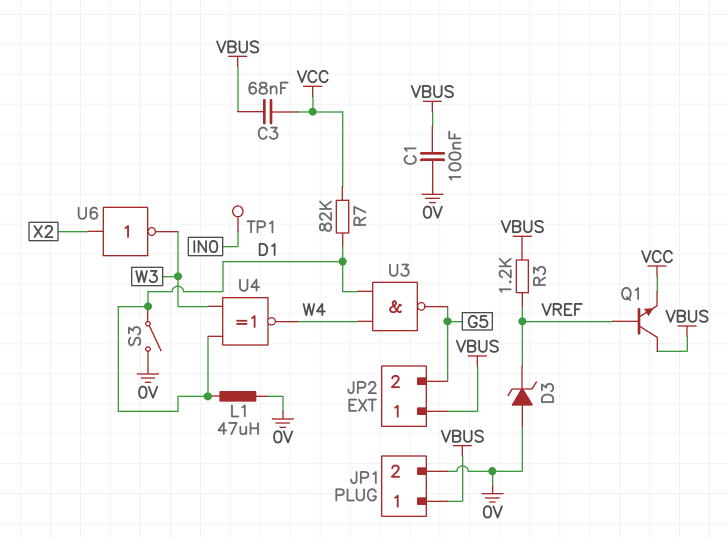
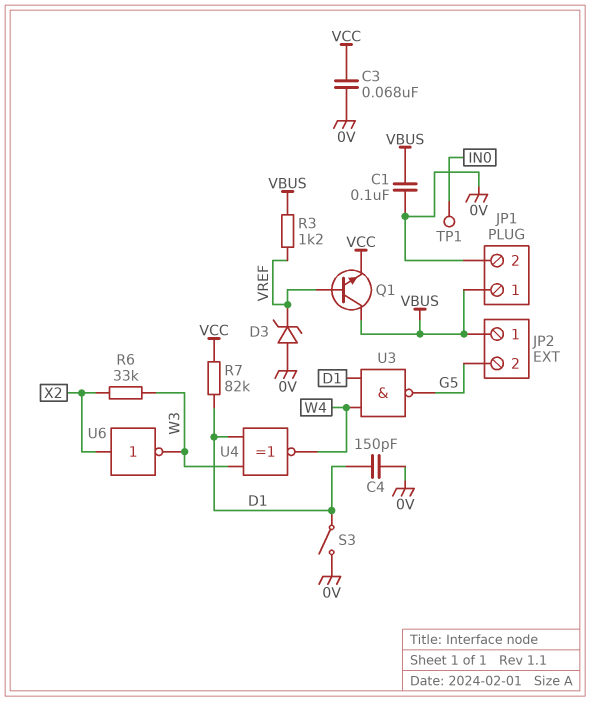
C3: 68nF (VBUS, VCC) -> 68nF (0V, VCC)
C4: none -> 150pF (0V, D1)
L1: 47uH (0V, D1) -> none
R6: none -> 33k (W3, X2)

